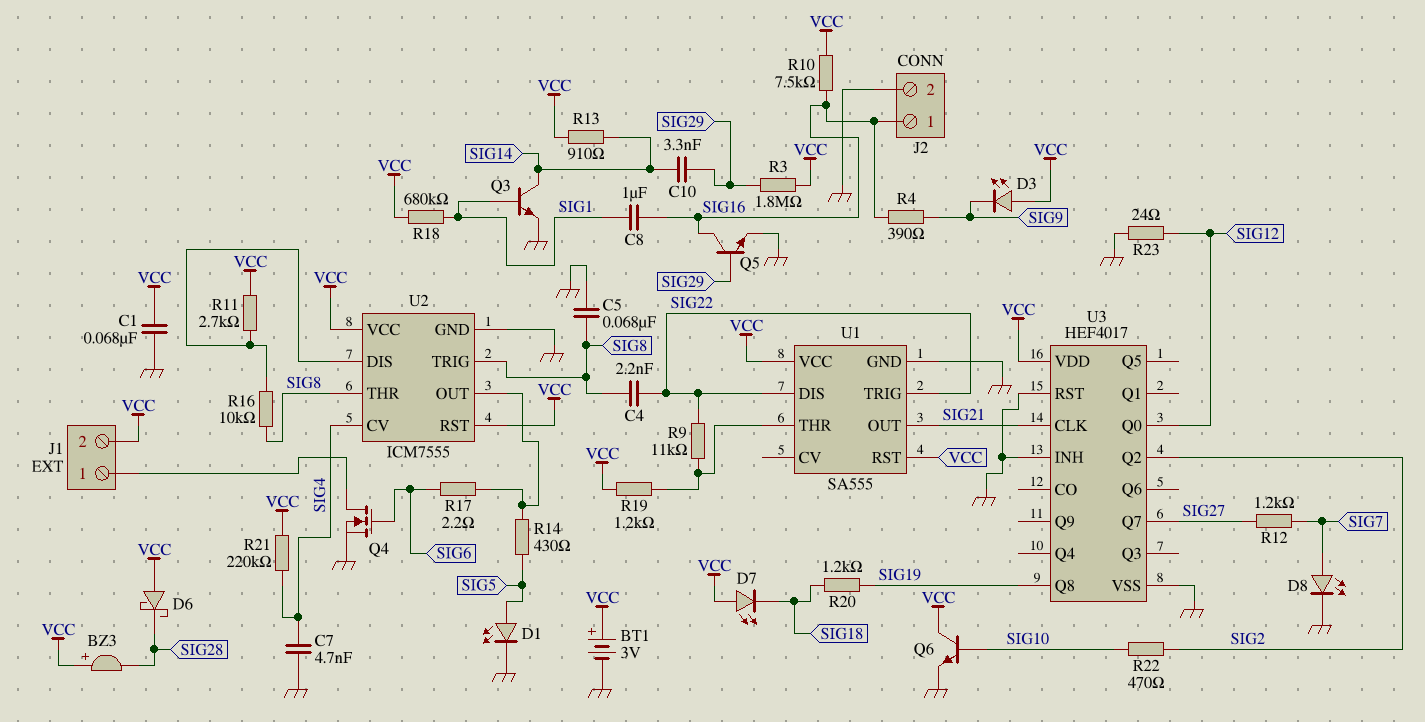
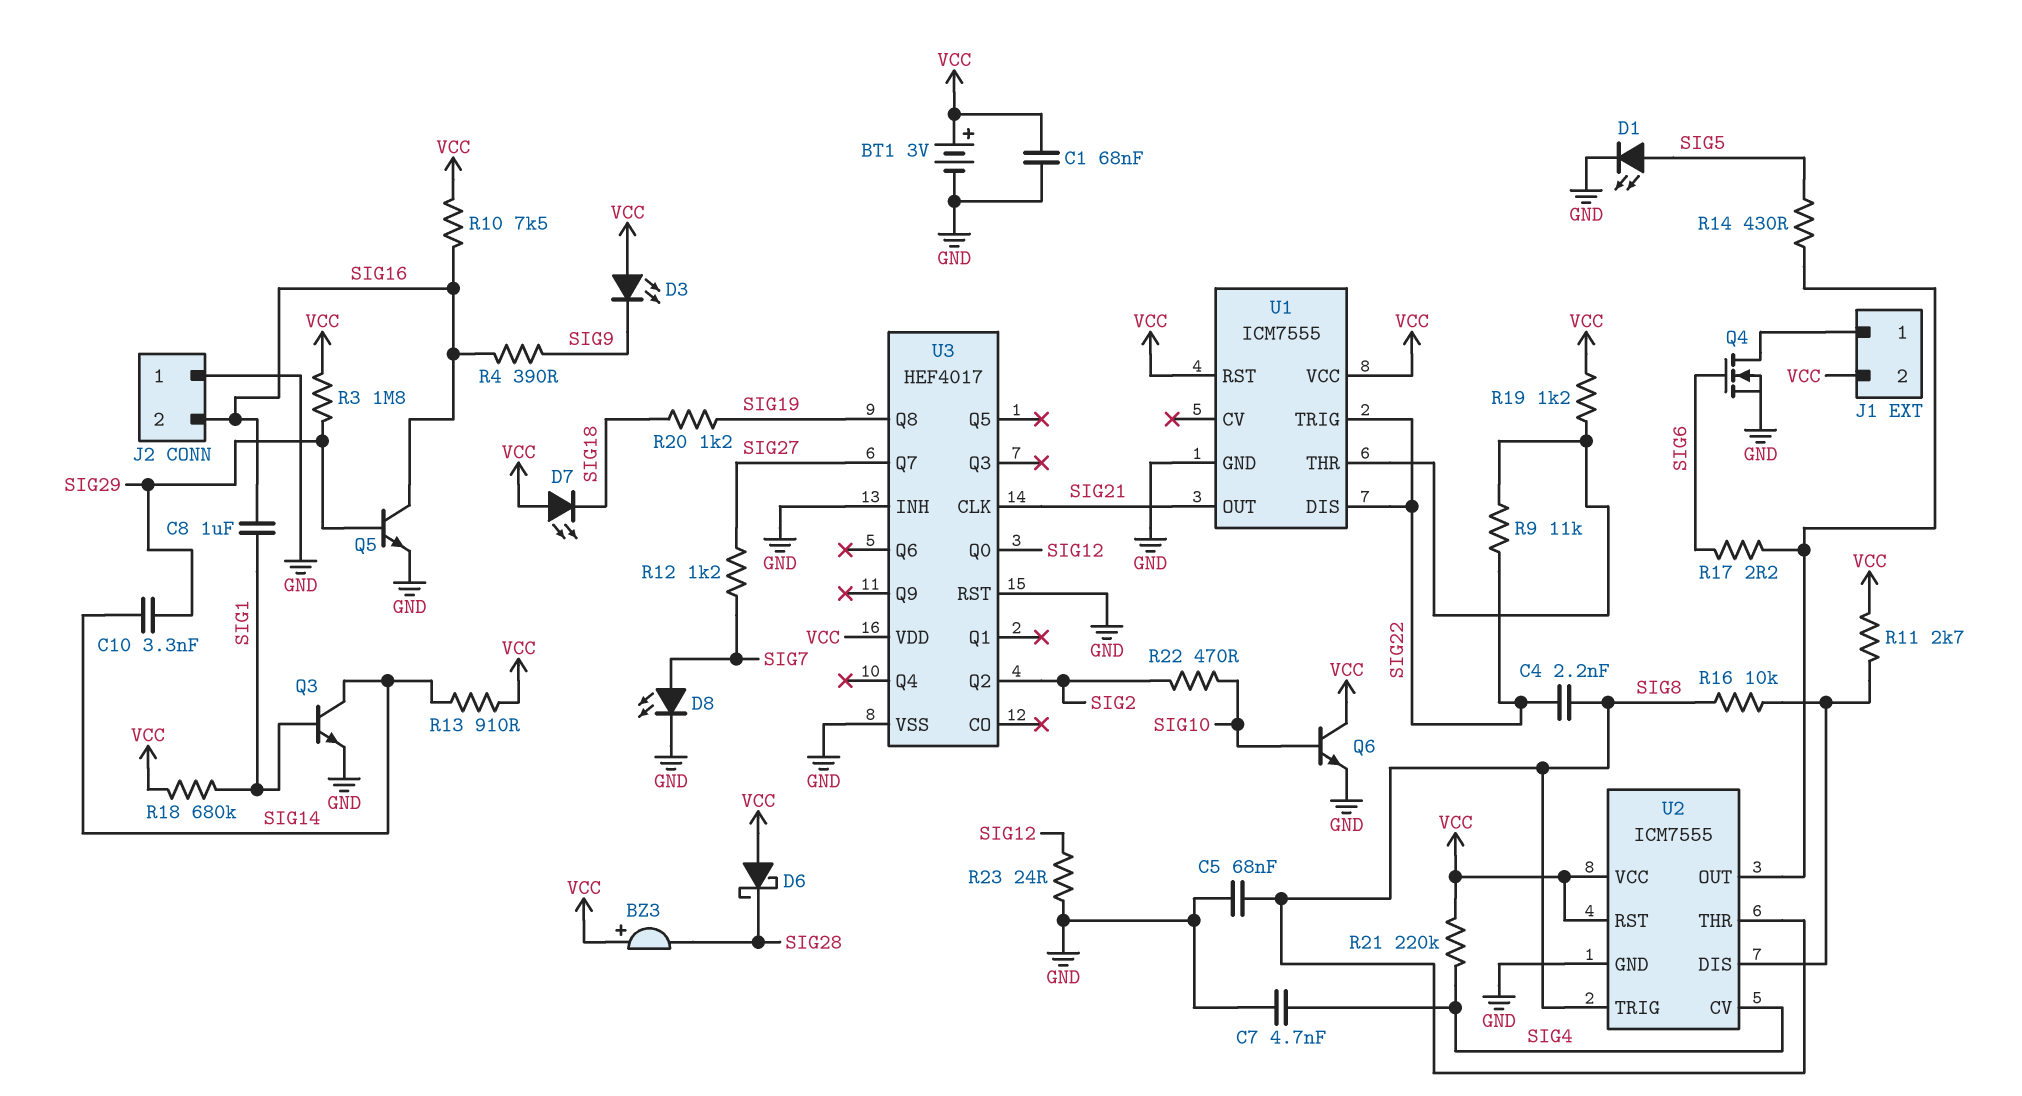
J2 pin 1: SIG16 -> GND
J2 pin 2: GND -> SIG16
U1: SA555 -> ICM7555

